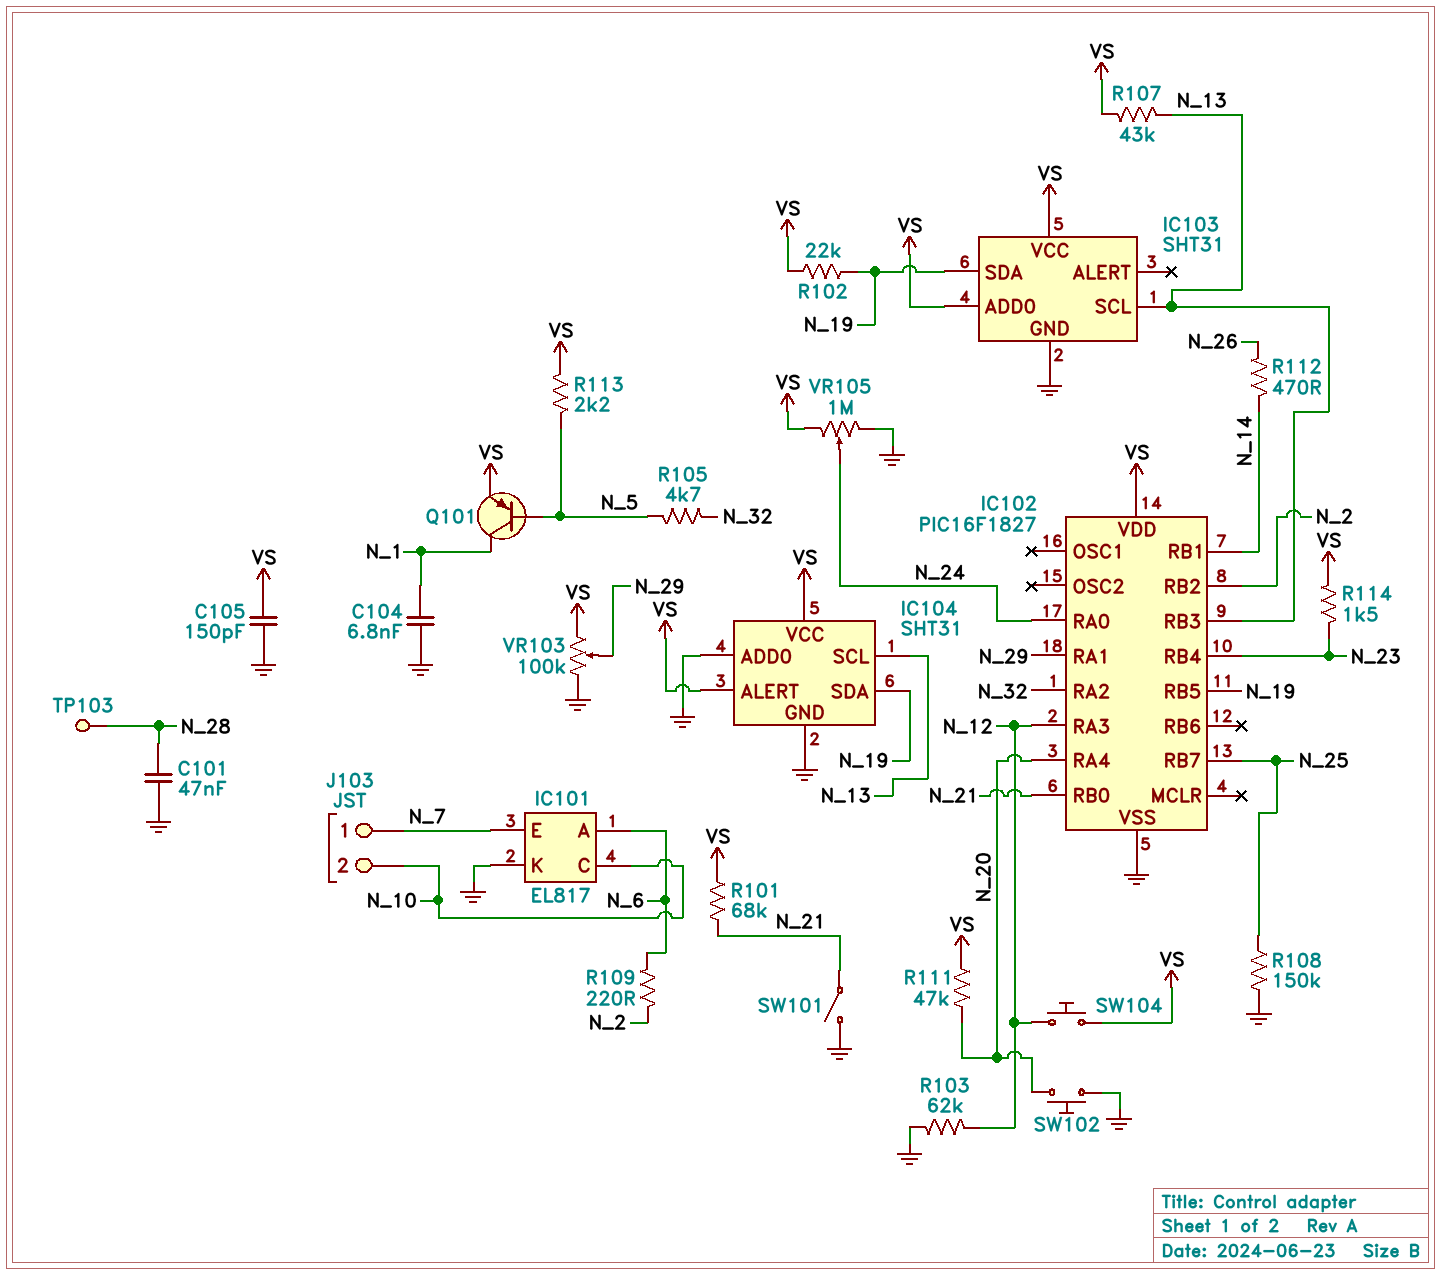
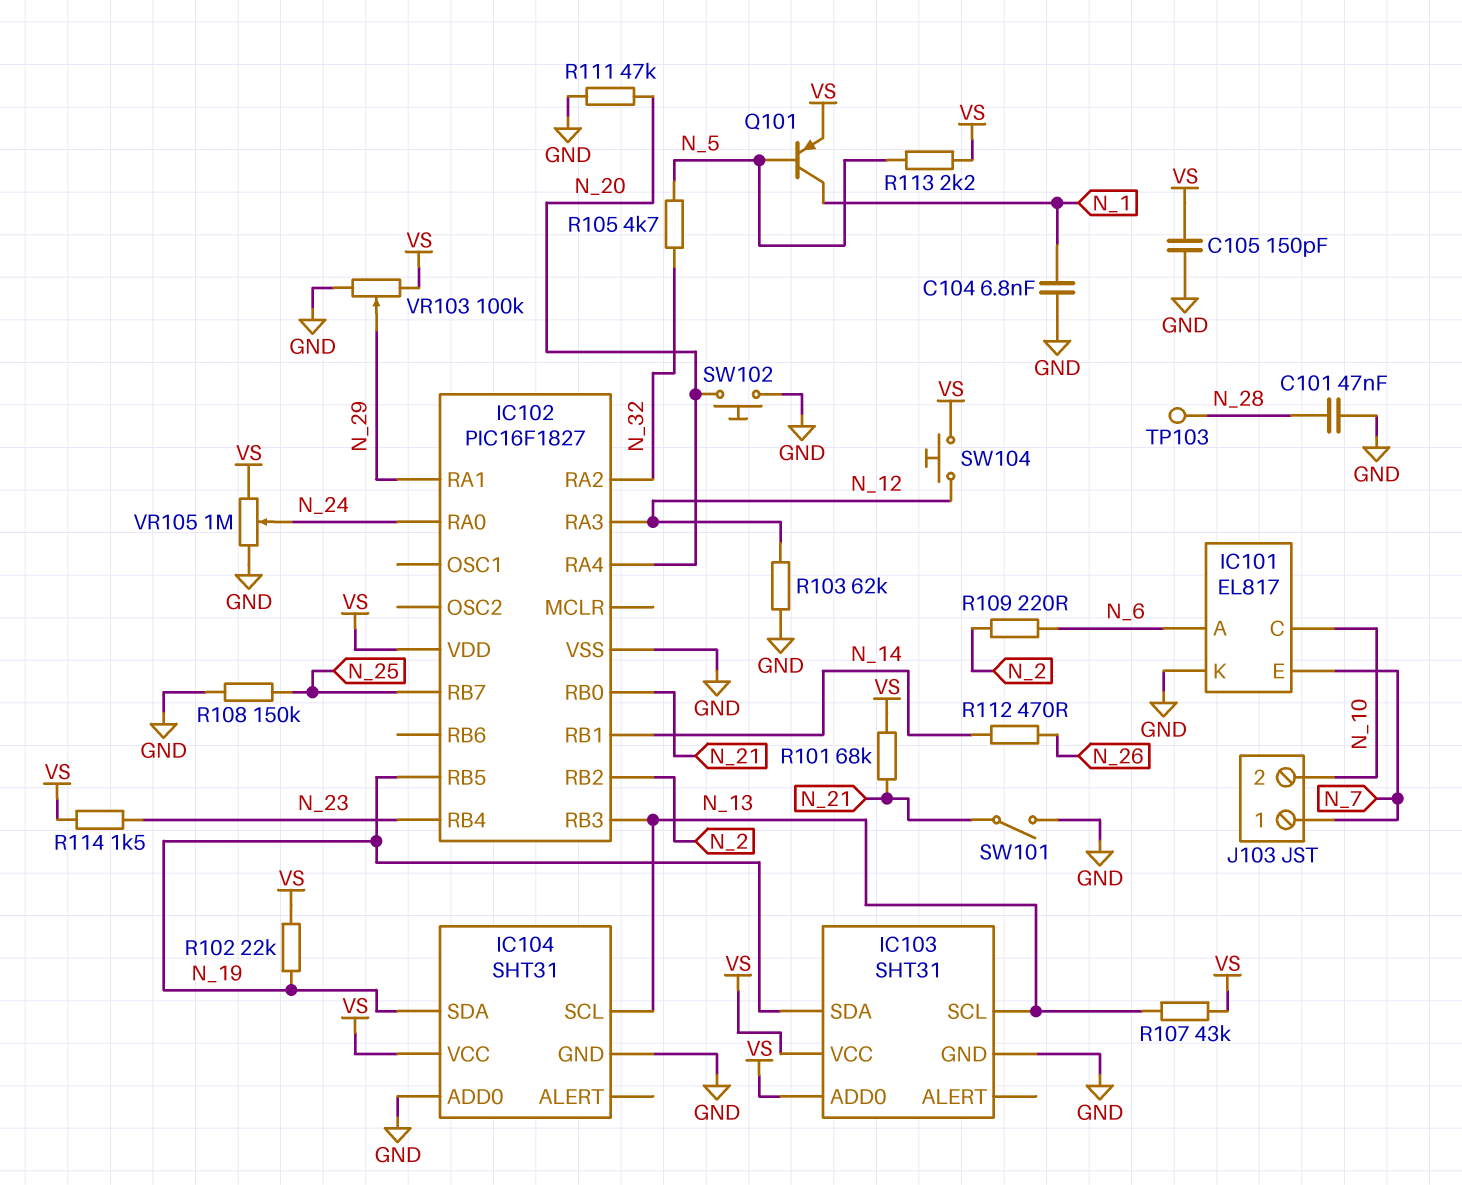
IC104 pin ALERT: VS -> none
R111: 47k (N_20, VS) -> 47k (GND, N_20)

